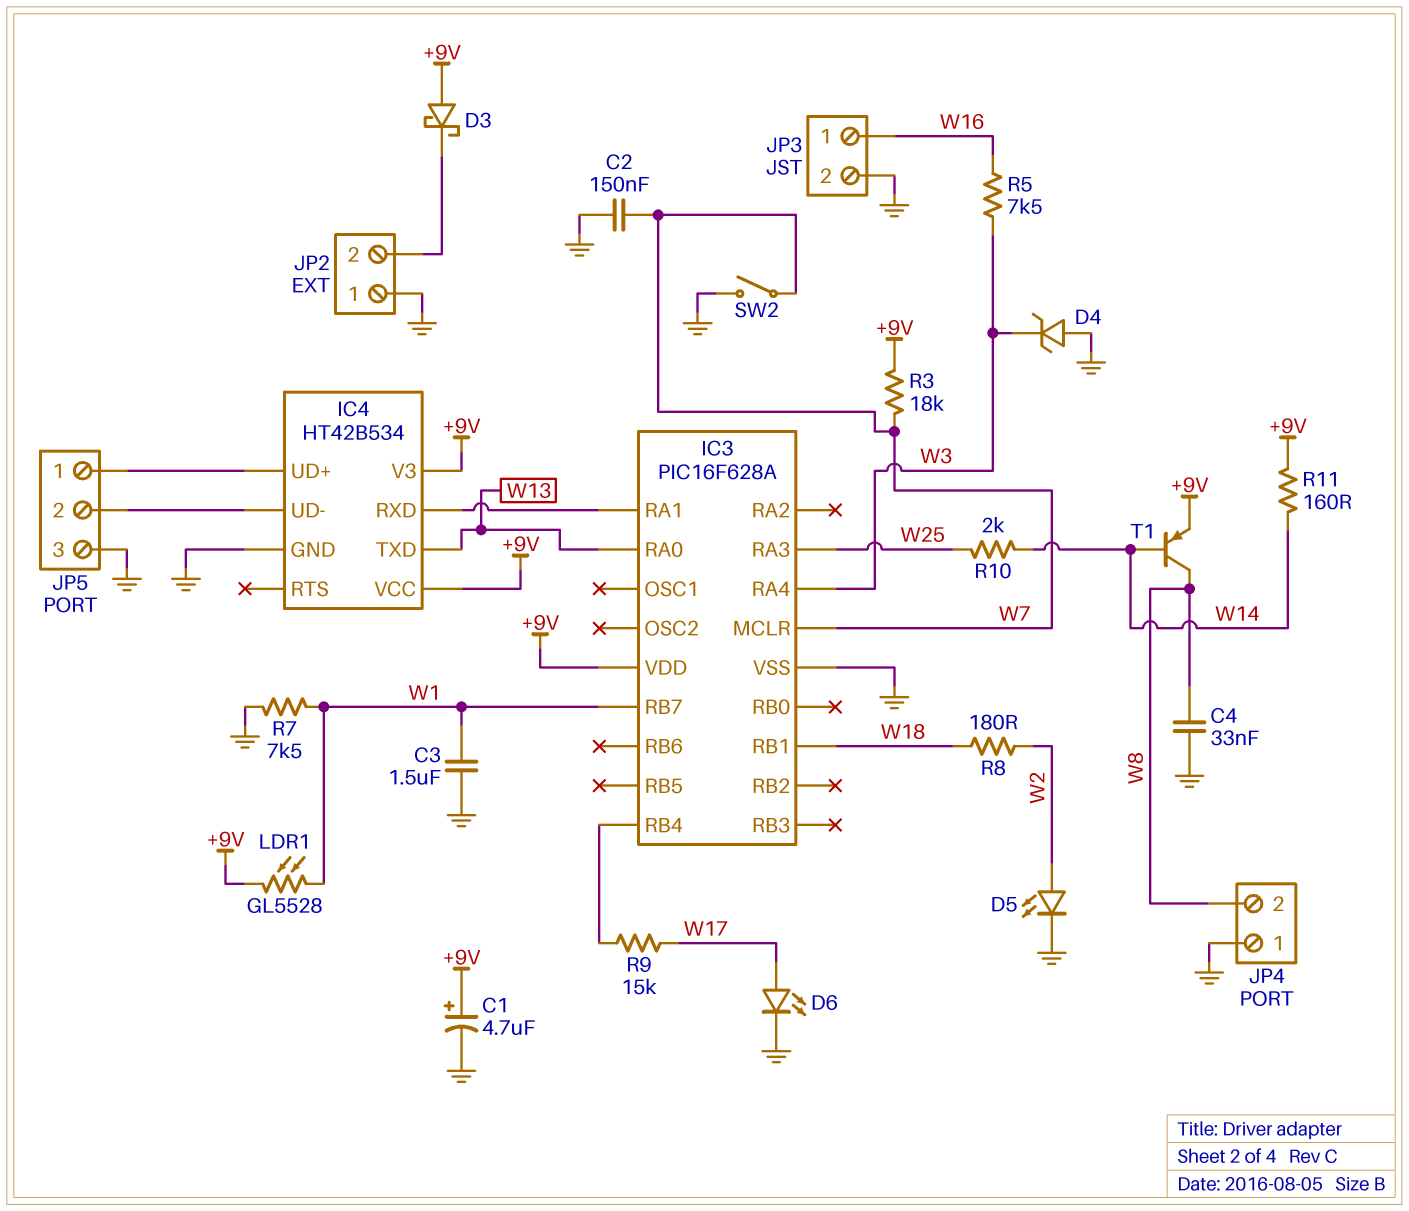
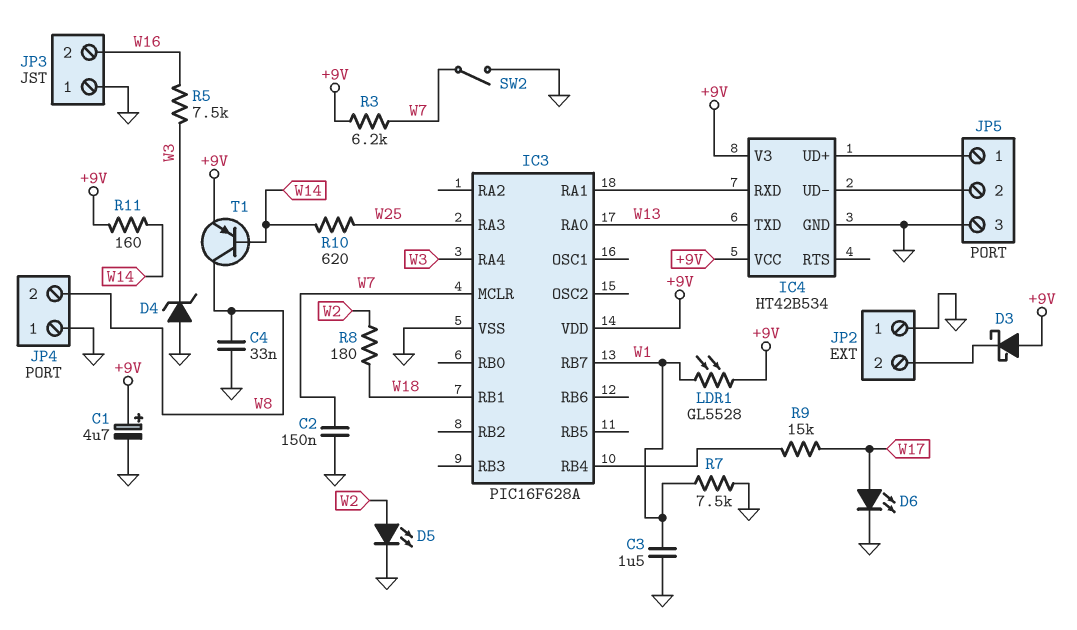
JP3 pin 1: W16 -> GND
JP3 pin 2: GND -> W16
R3: 18k (+9V, W7) -> 6.2k (+9V, W7)
R10: 2k (W14, W25) -> 620 (W14, W25)

